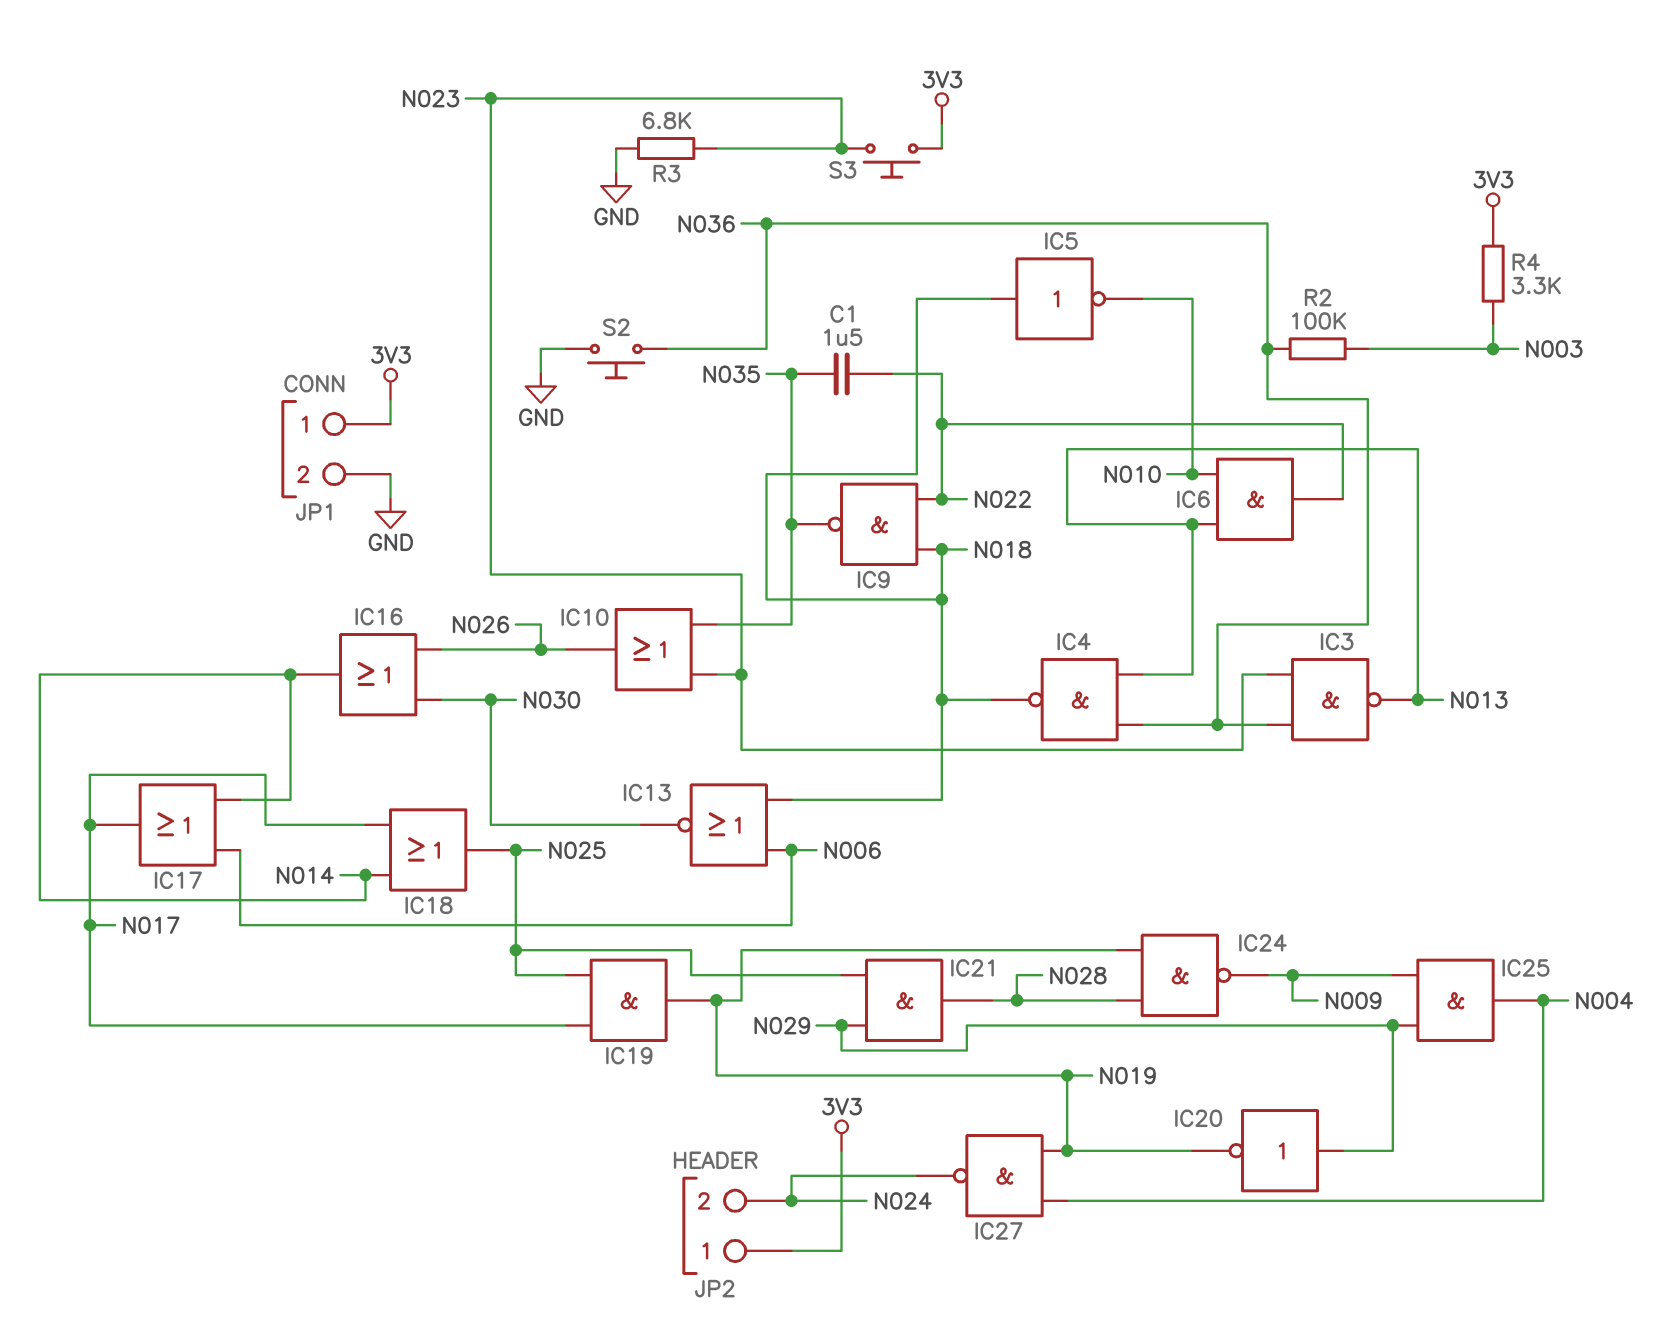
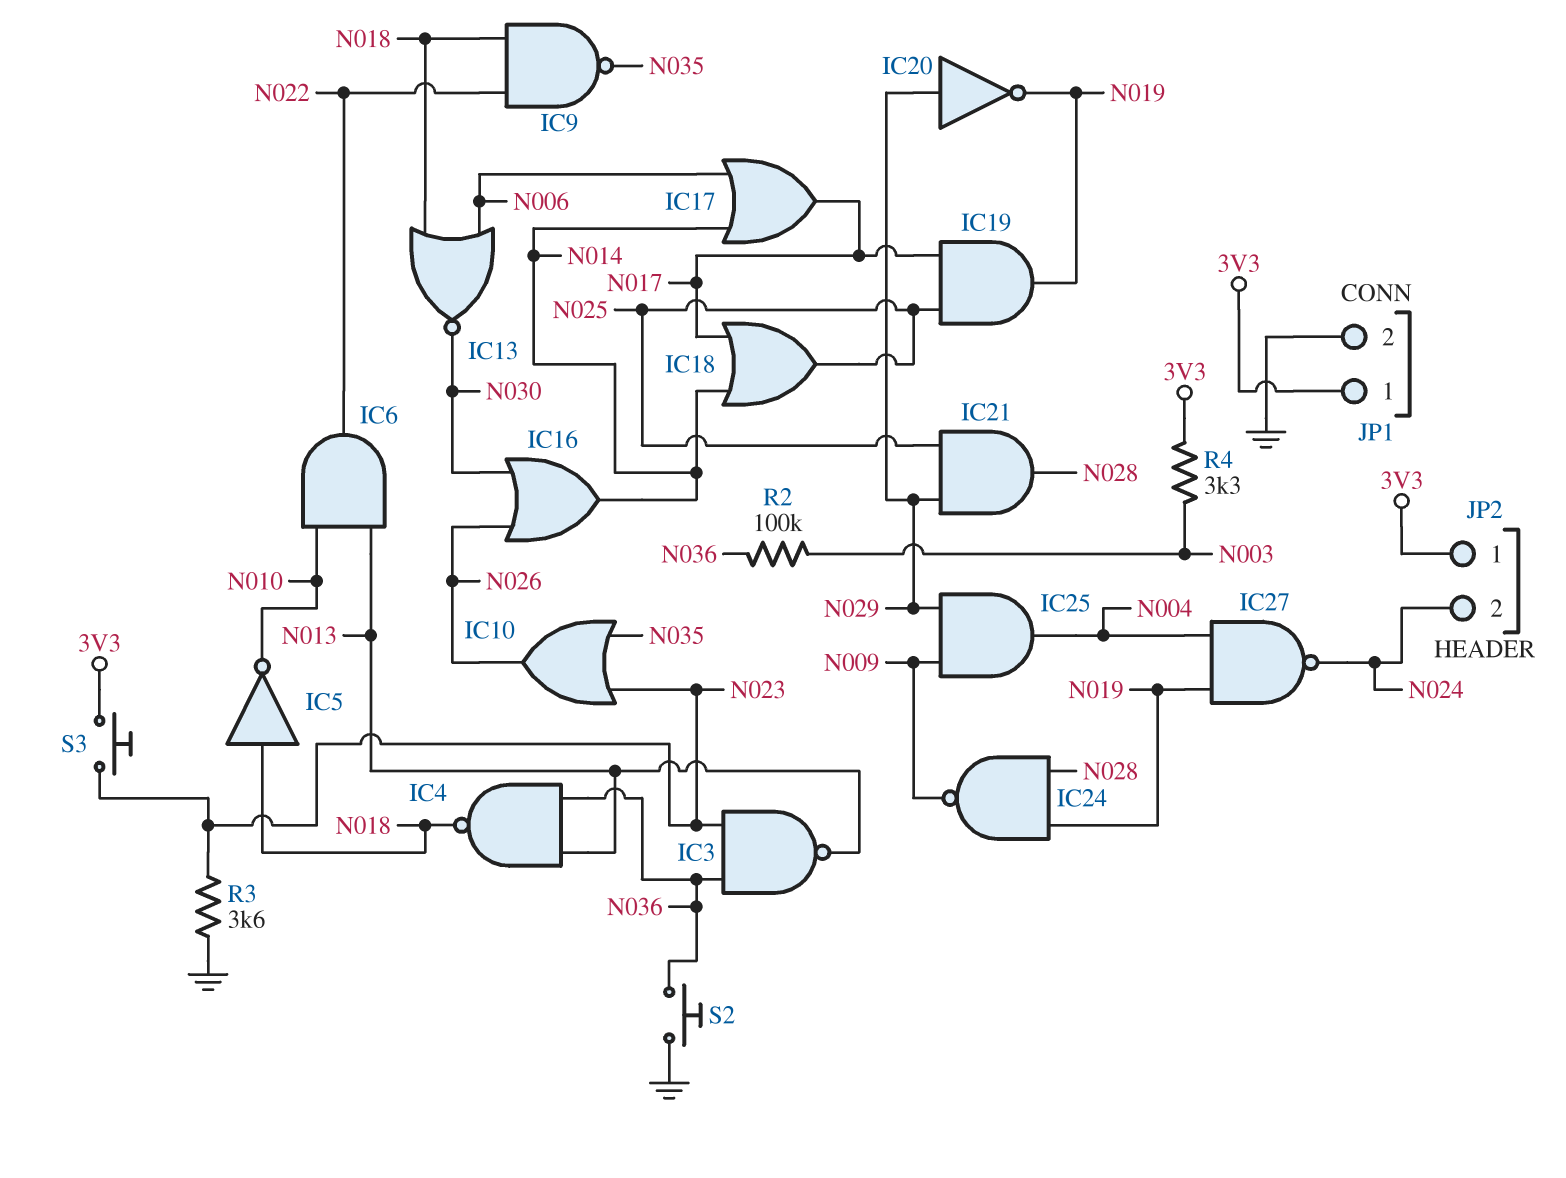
C1: 1.5uF (N022, N035) -> none
R3: 6.8k (GND, N023) -> 3.6k (GND, N023)

